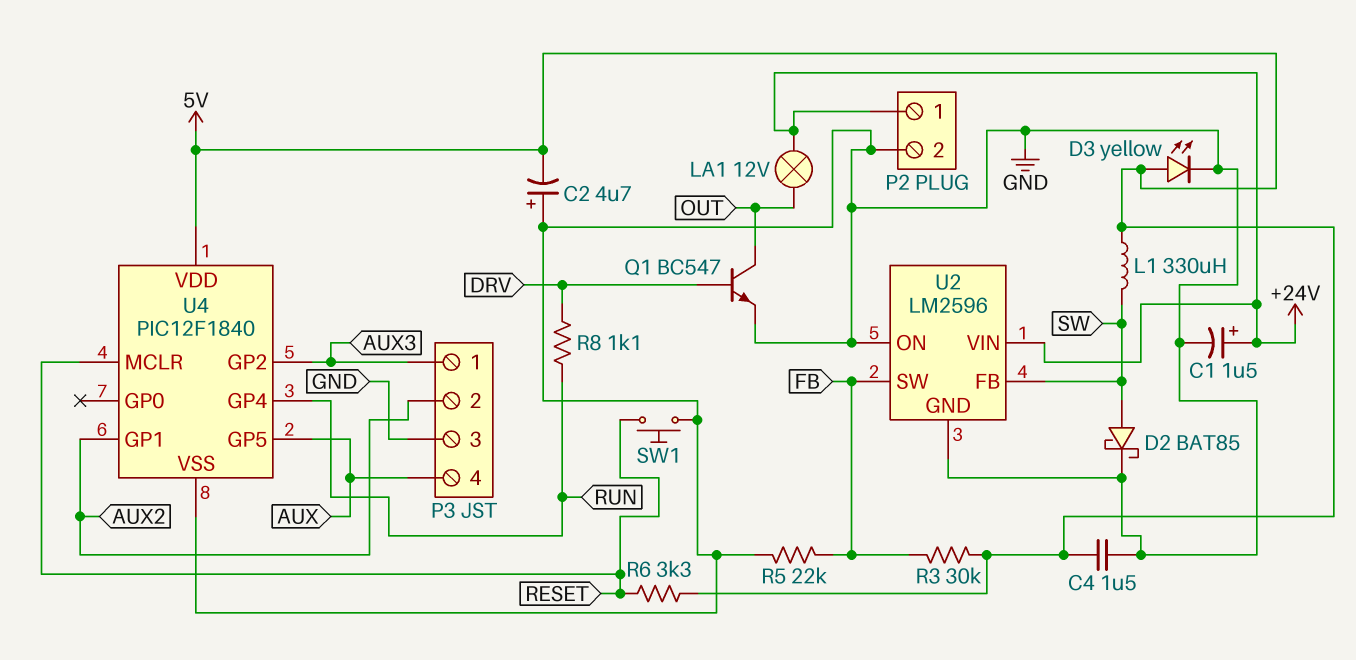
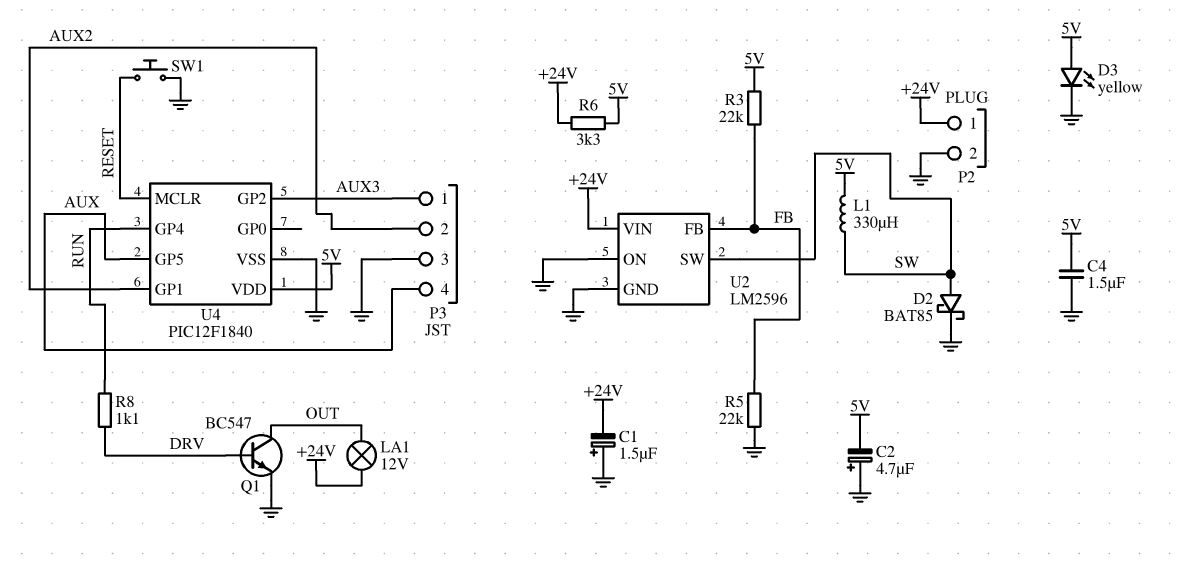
C1: 1.5uF (plus +24V, minus GND) -> 1.5uF (plus GND, minus +24V)
R3: 30k (5V, FB) -> 22k (5V, FB)
R6: 3.3k (5V, RESET) -> 3.3k (+24V, 5V)
U2 pin FB: SW -> FB
U2 pin SW: FB -> SW

